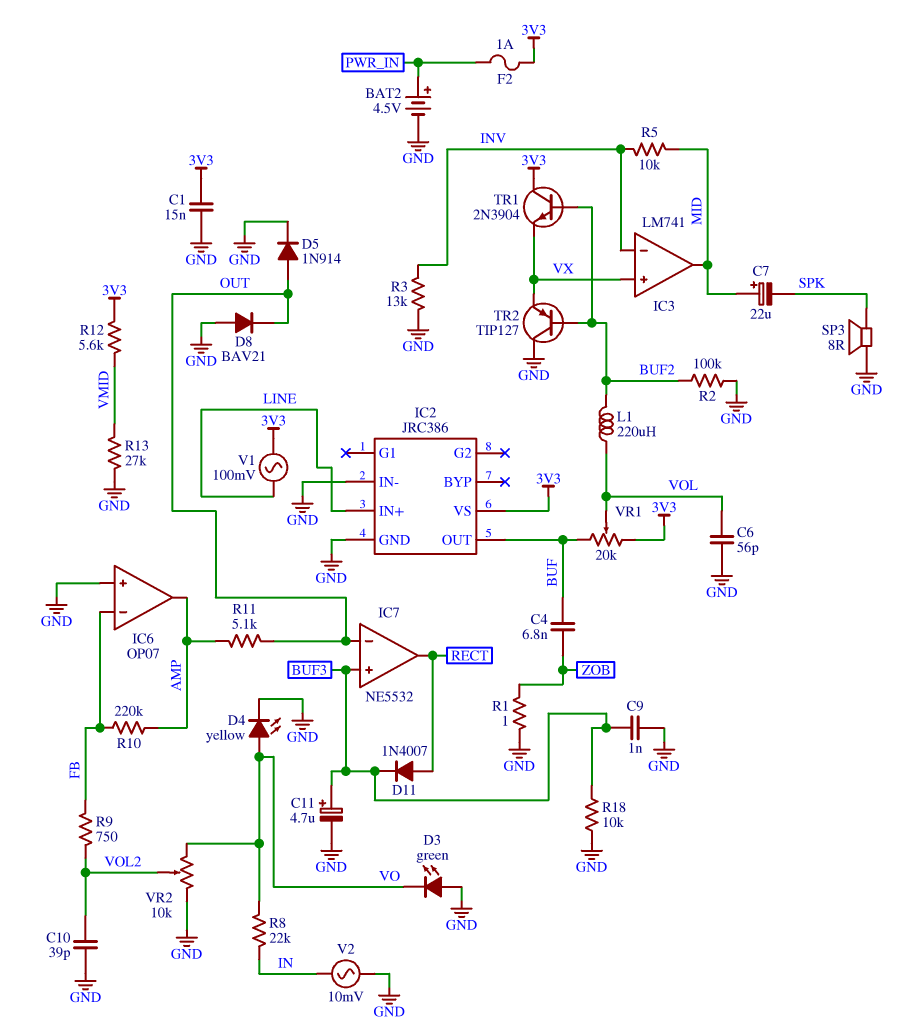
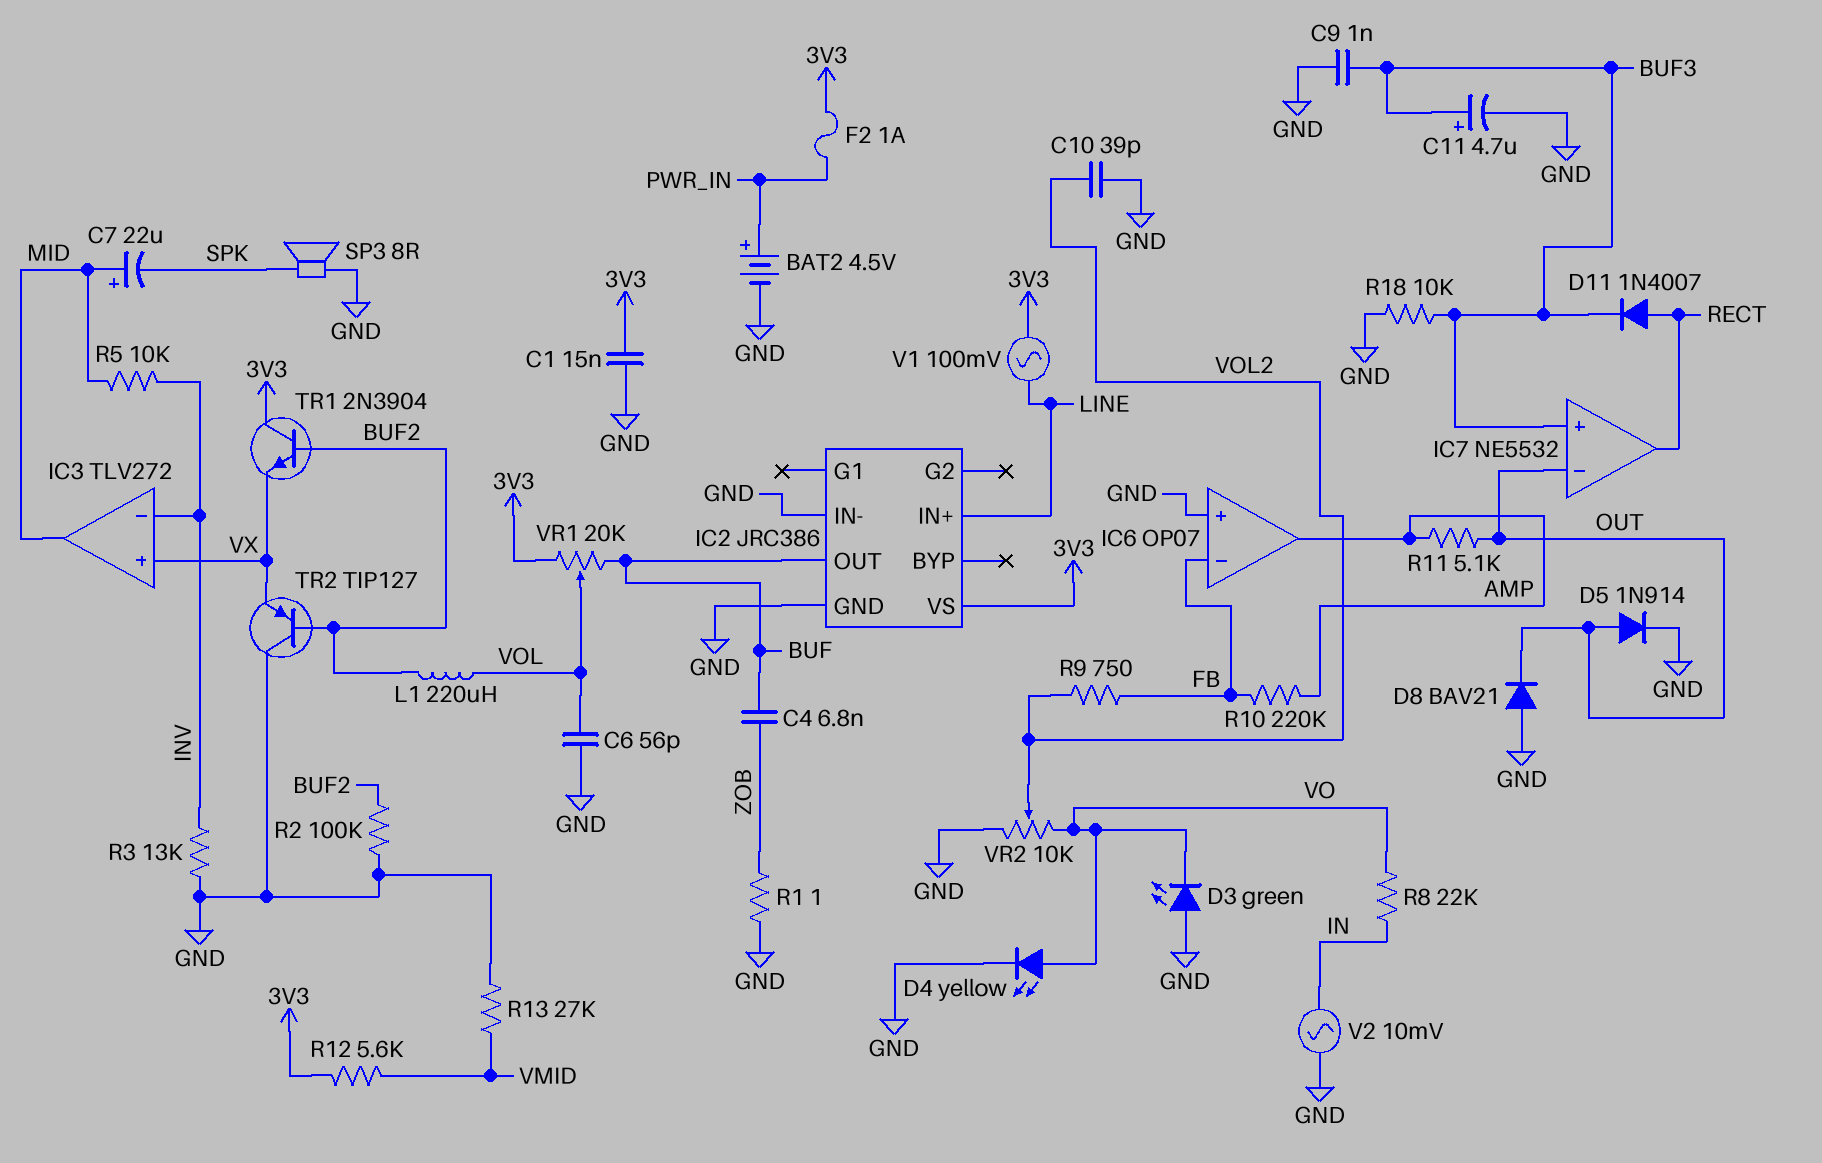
IC3: LM741 -> TLV272

